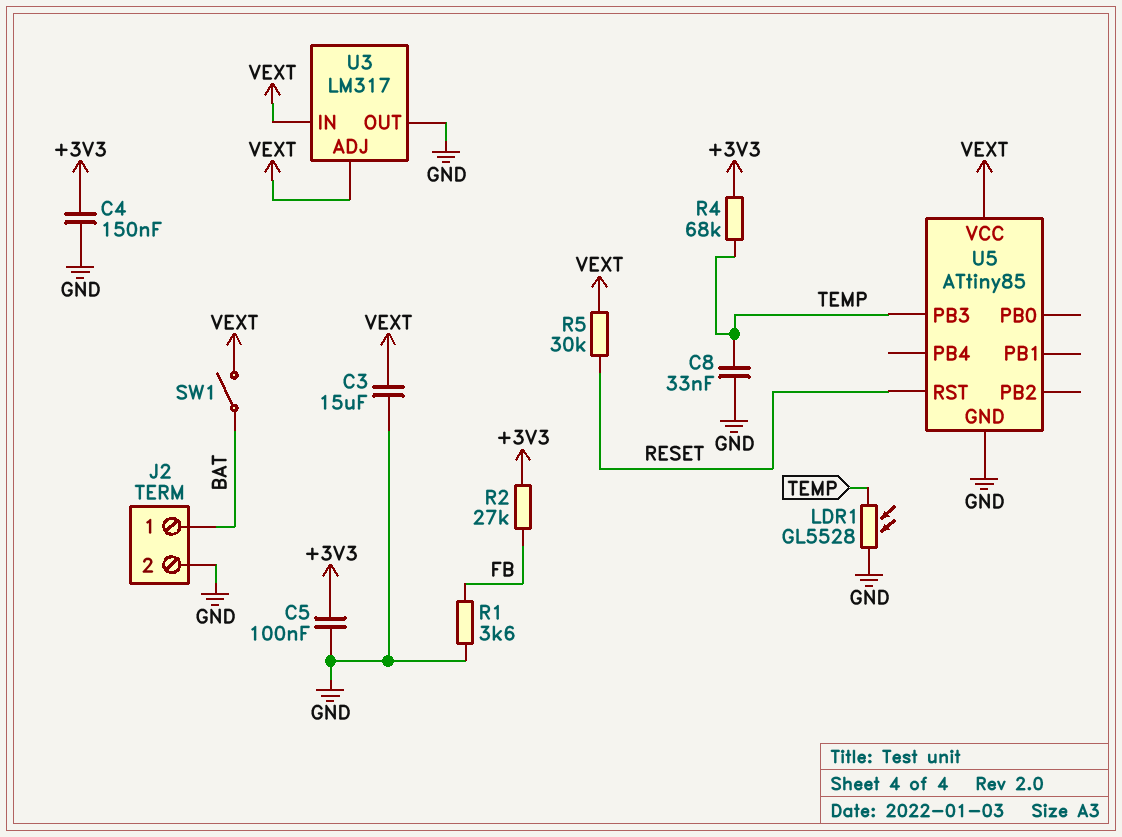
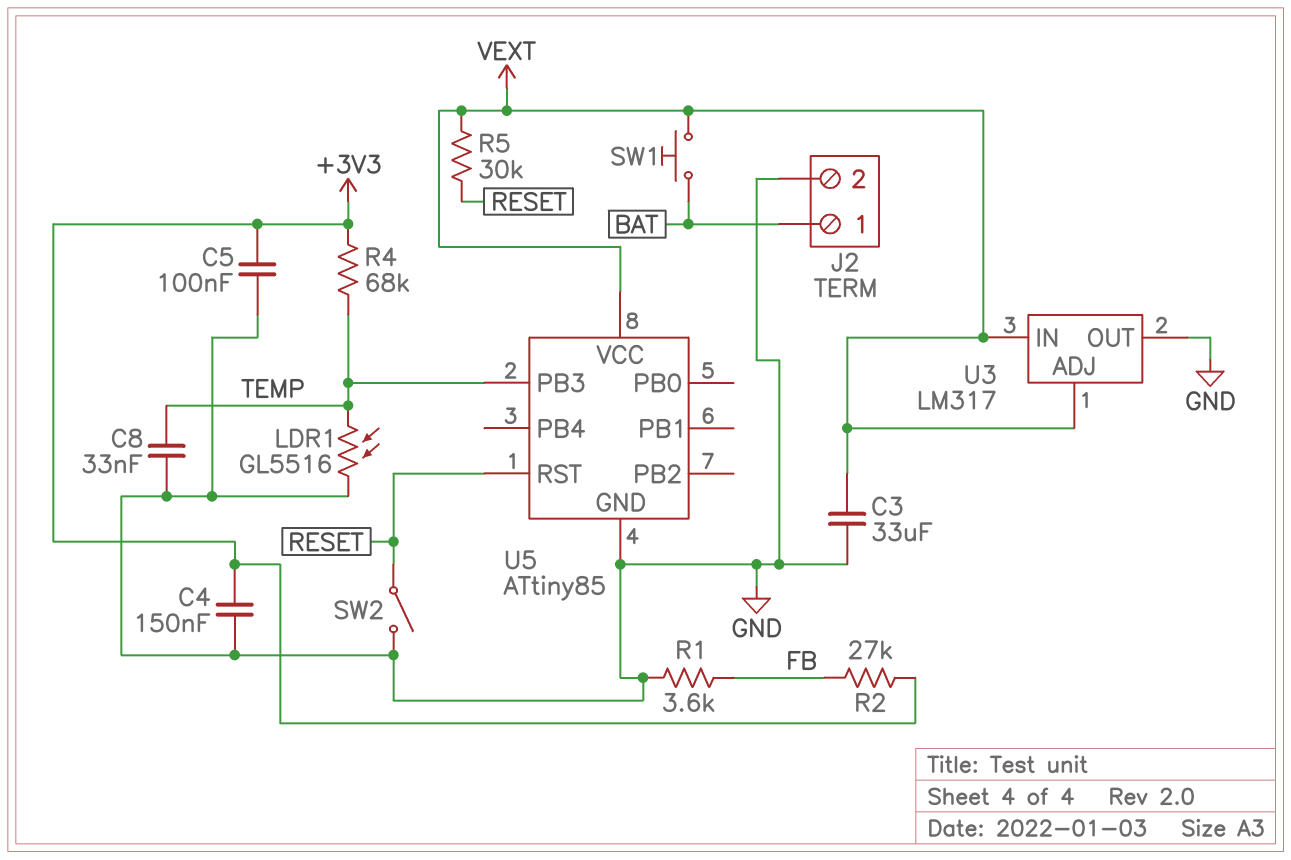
C3: 15uF (GND, VEXT) -> 33uF (GND, VEXT)
LDR1: GL5528 (GND, TEMP) -> GL5516 (GND, TEMP)
SW1: switch (BAT, VEXT) -> button (BAT, VEXT)
SW2: none -> switch (GND, RESET)

